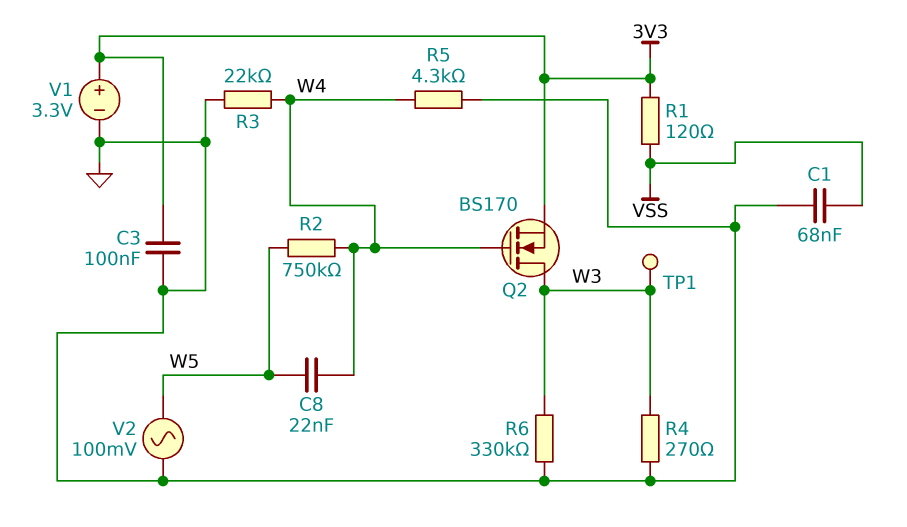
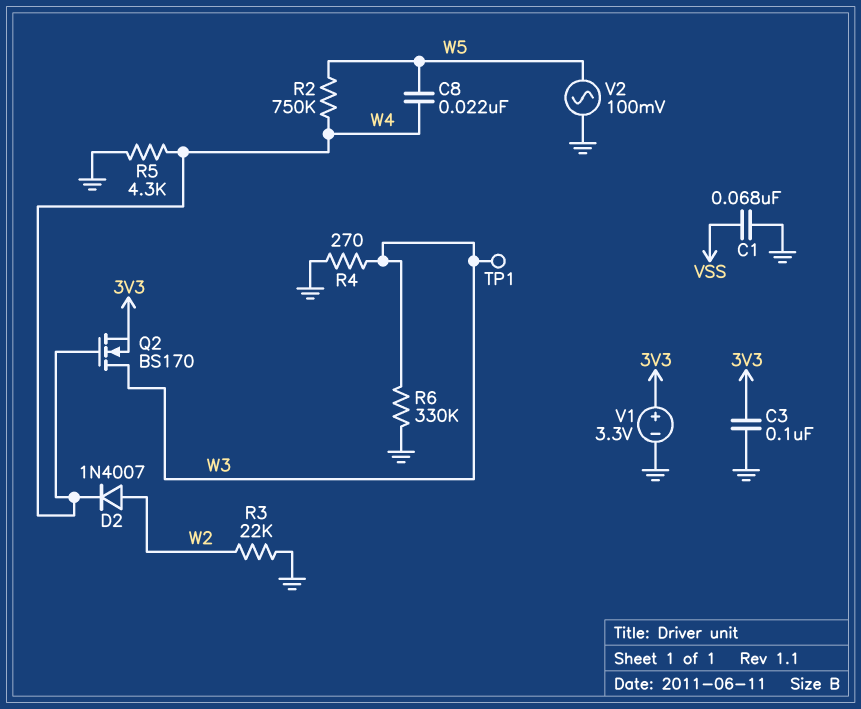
D2: none -> diode 1N4007 (A W2, K W4)
R1: 120 (3V3, VSS) -> none
R3: 22k (GND, W4) -> 22k (GND, W2)

